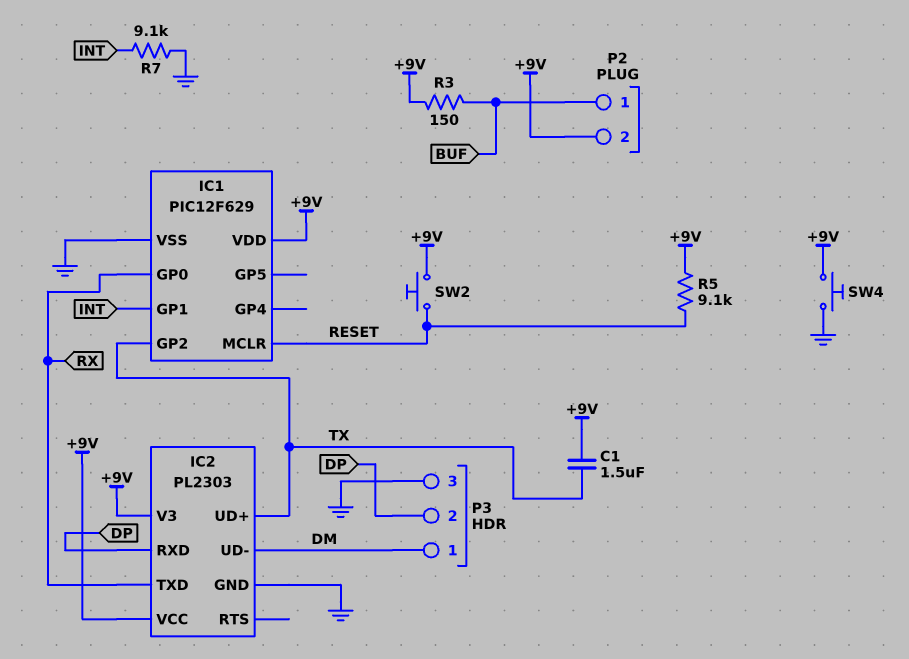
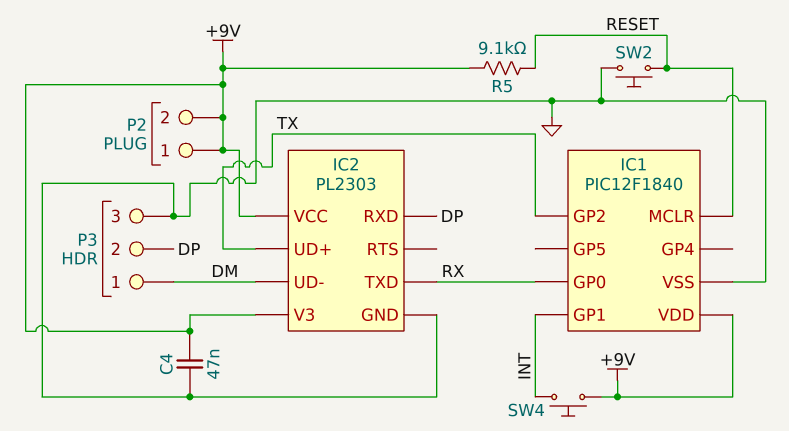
C1: 1.5uF (+9V, TX) -> none
C4: none -> 47nF (+9V, GND)
IC1: PIC12F629 -> PIC12F1840
P2 pin 1: BUF -> +9V
R3: 150 (+9V, BUF) -> none
R7: 9.1k (GND, INT) -> none
SW2: button (+9V, RESET) -> button (GND, RESET)
SW4: button (+9V, GND) -> button (+9V, INT)

